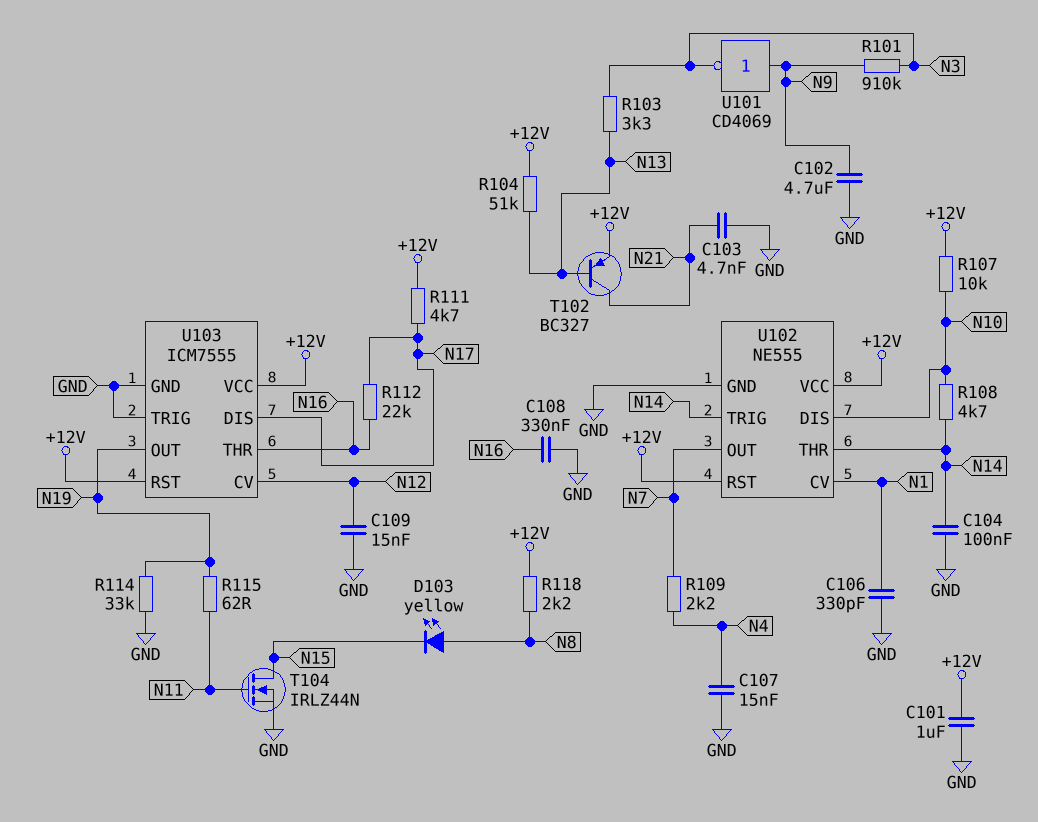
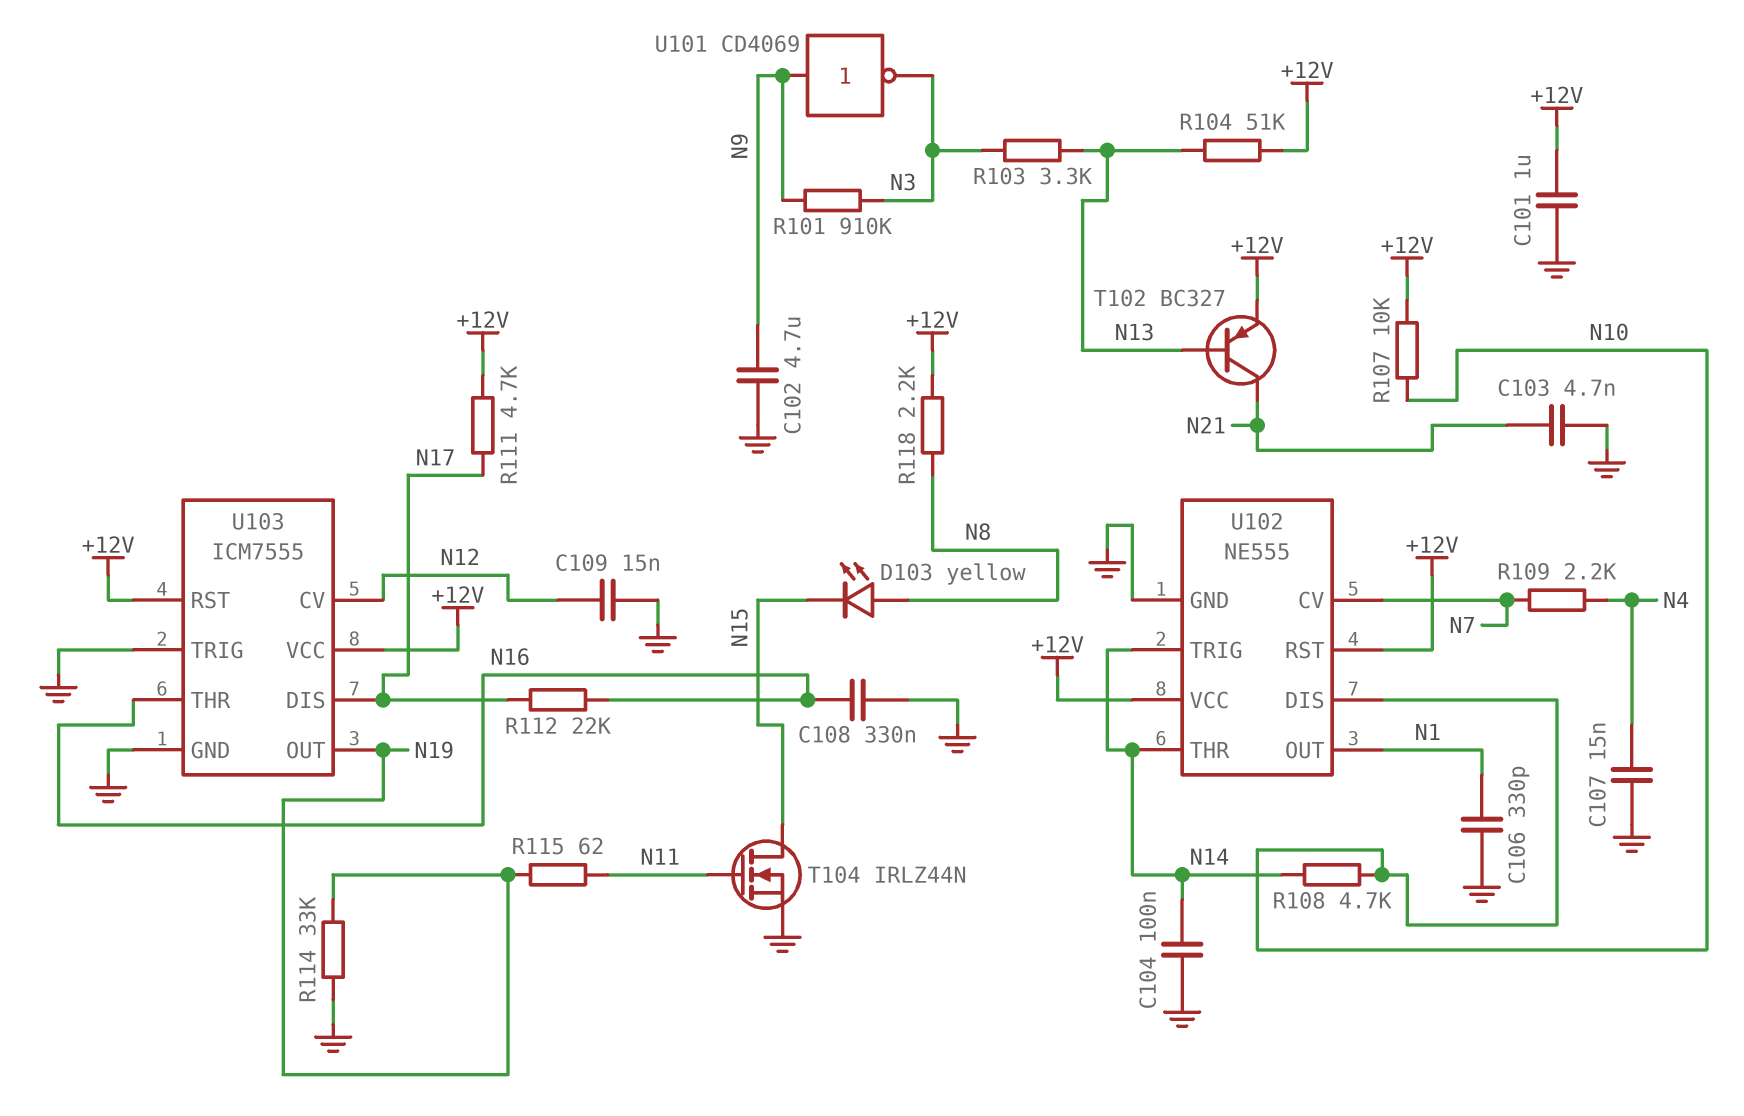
U102 pin CV: N1 -> N7
U102 pin OUT: N7 -> N1

